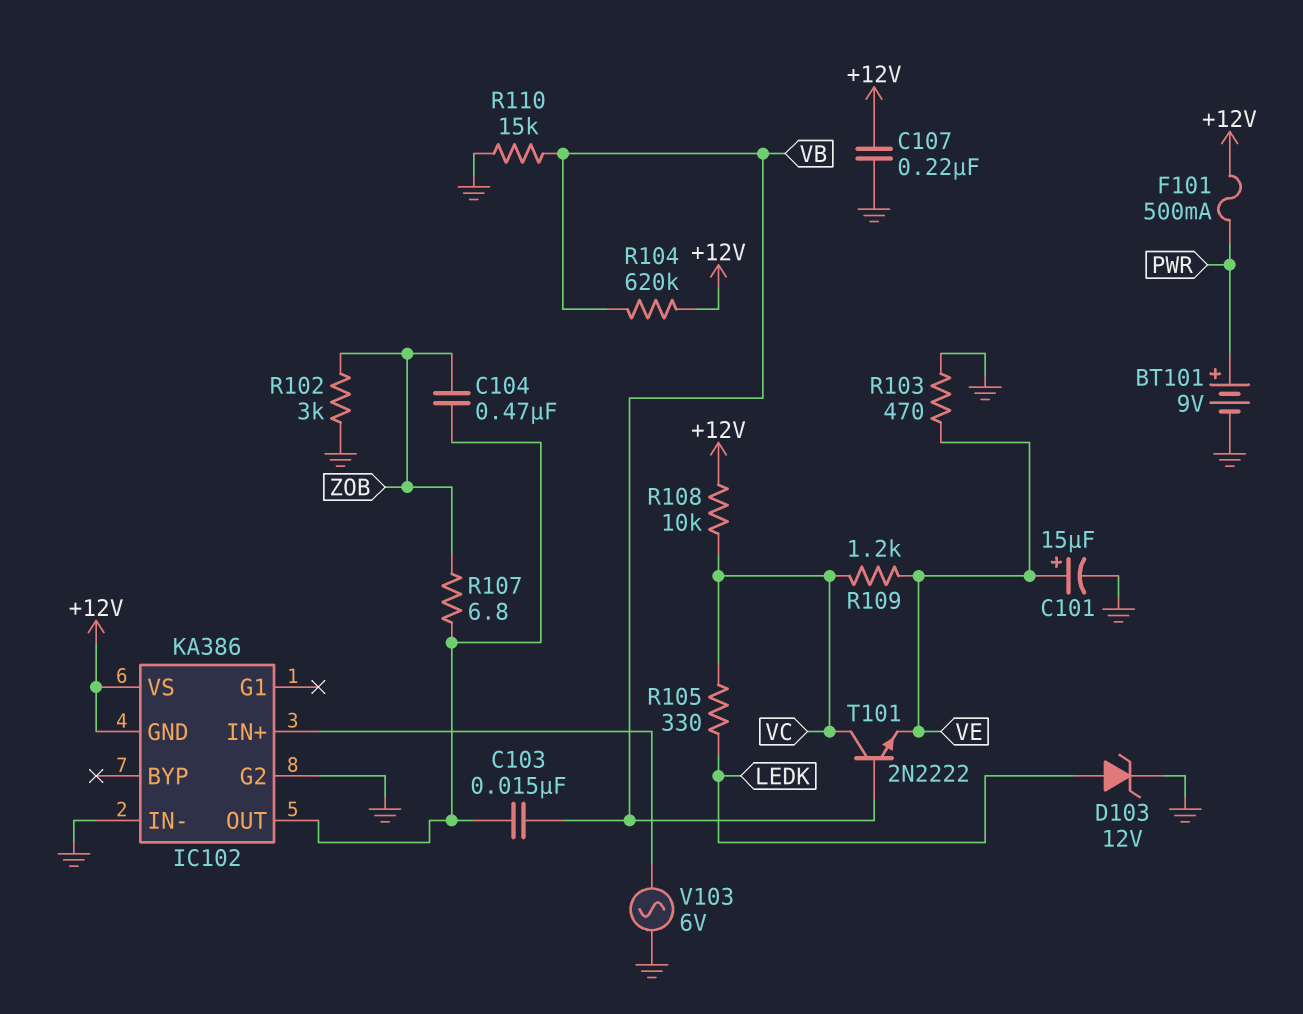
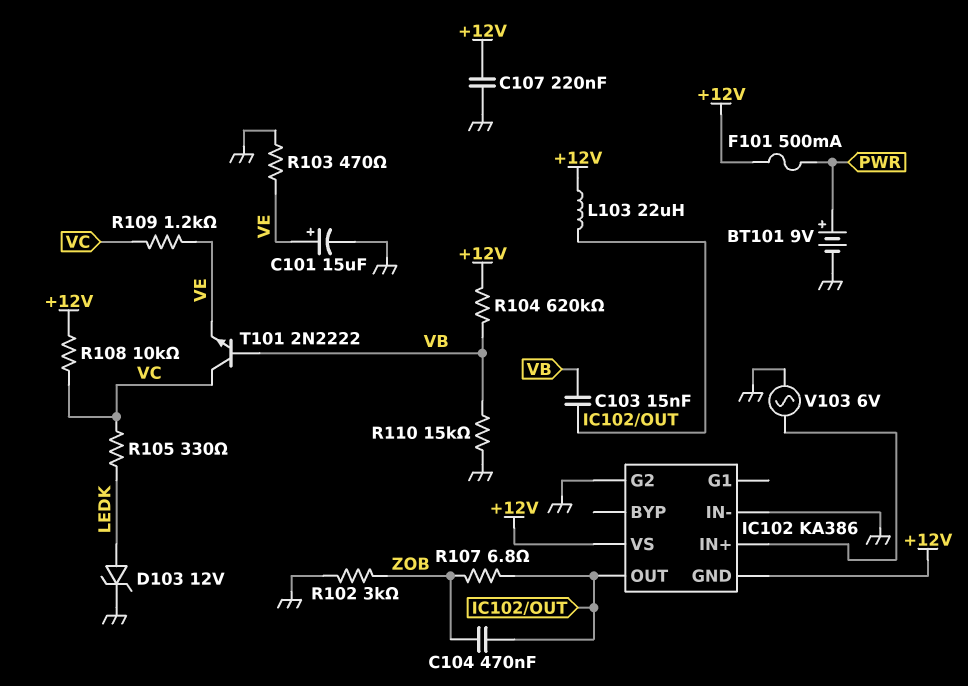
L103: none -> 22uH (+12V, IC102/OUT)

